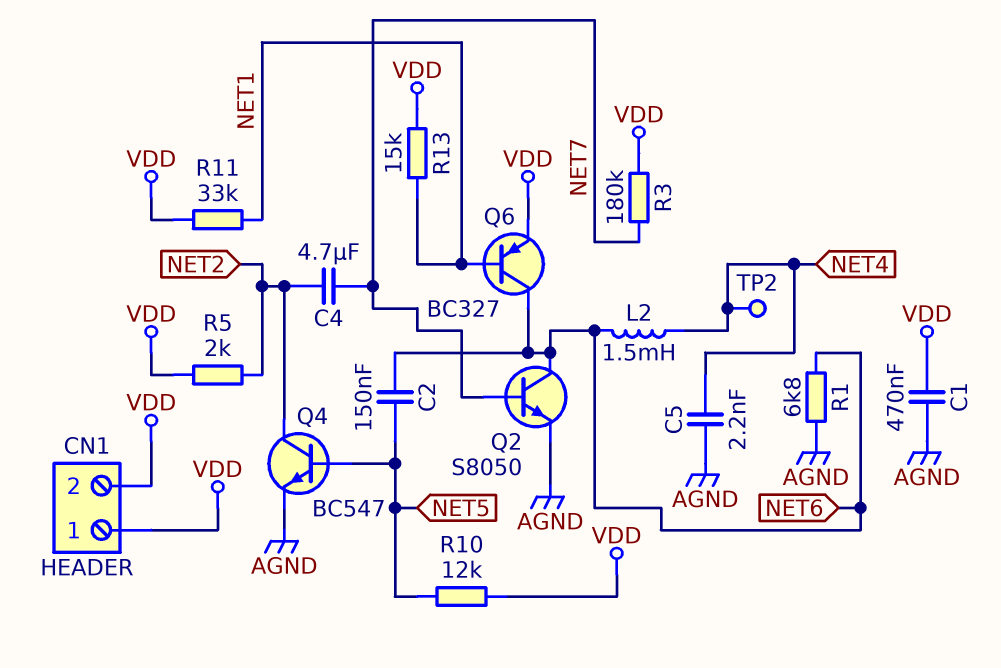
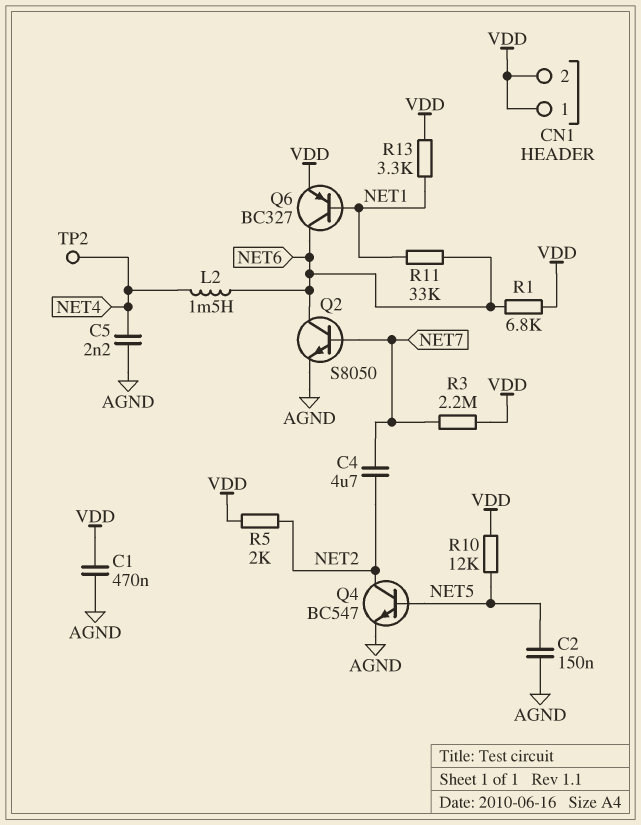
C2: 150nF (NET5, NET6) -> 150nF (AGND, NET5)
R1: 6.8k (AGND, NET6) -> 6.8k (NET6, VDD)
R3: 180k (NET7, VDD) -> 2.2M (NET7, VDD)
R11: 33k (NET1, VDD) -> 33k (NET1, NET6)
R13: 15k (NET1, VDD) -> 3.3k (NET1, VDD)

